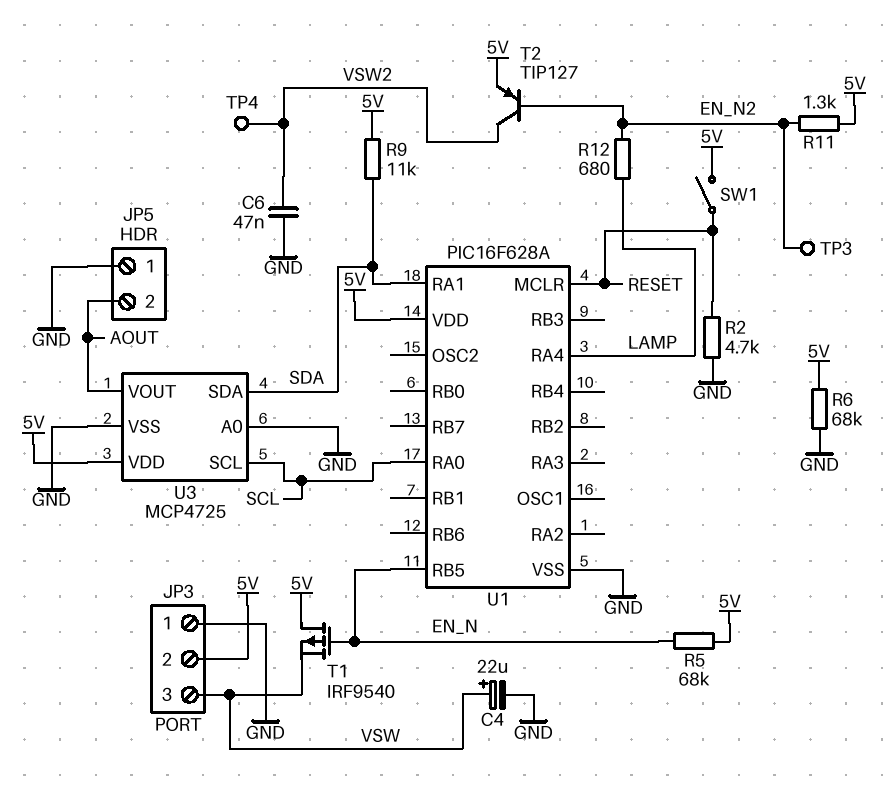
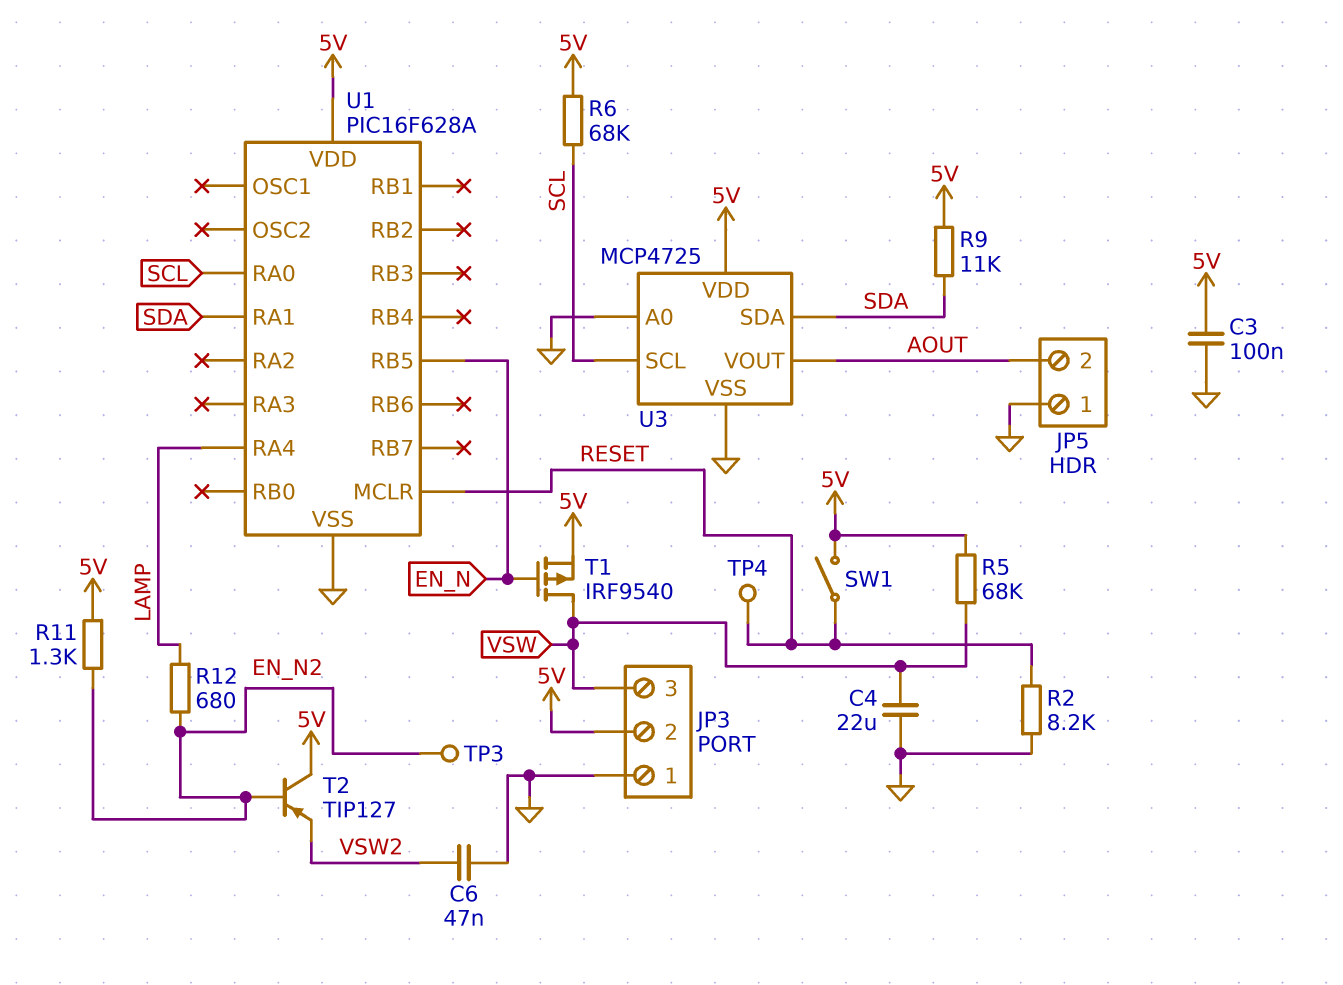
C3: none -> 100nF (5V, GND)
C4: 22uF (plus VSW, minus GND) -> 22uF (GND, VSW)
R2: 4.7k (GND, RESET) -> 8.2k (GND, RESET)
R5: 68k (5V, EN_N) -> 68k (5V, VSW)
R6: 68k (5V, GND) -> 68k (5V, SCL)
T1: PMOS IRF9540 (G EN_N, D 5V, S VSW) -> PMOS IRF9540 (G EN_N, D VSW, S 5V)
T2: PNP TIP127 (B EN_N2, C VSW2, E 5V) -> PNP TIP127 (B EN_N2, C 5V, E VSW2)
TP4: test point (VSW2) -> test point (RESET)

